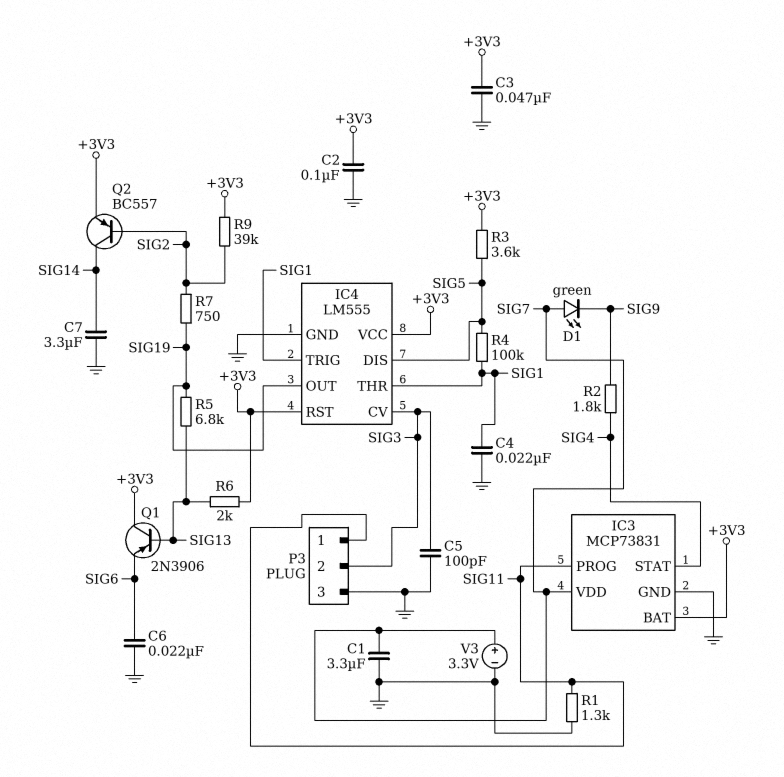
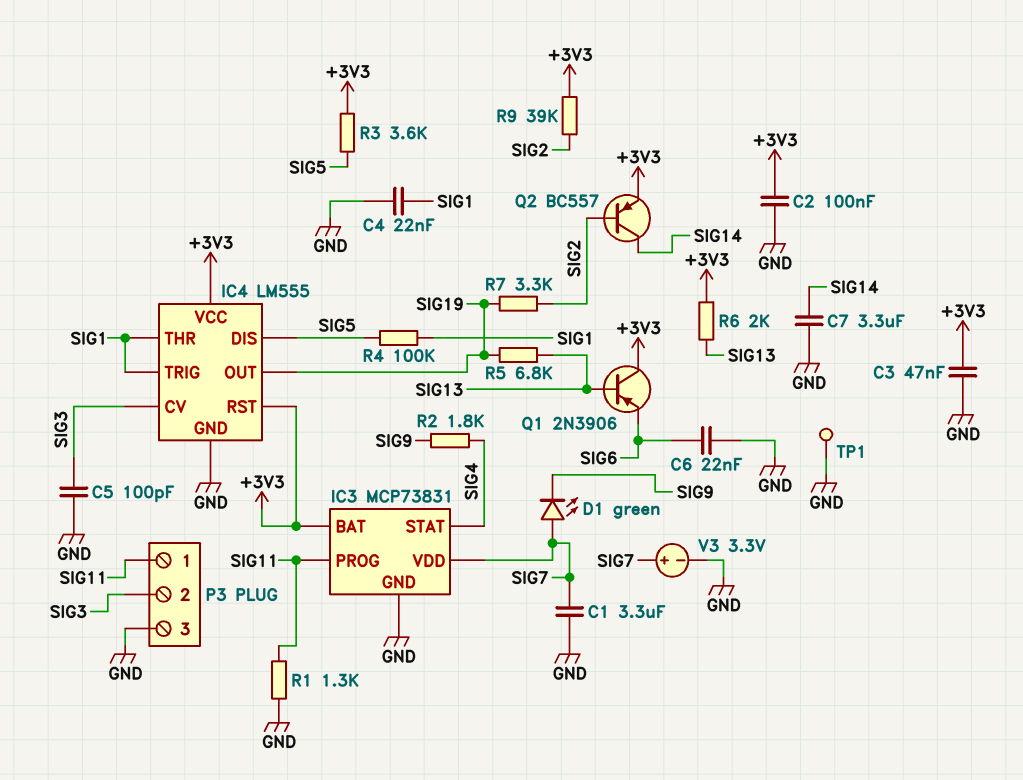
R7: 750 (SIG2, SIG19) -> 3.3k (SIG2, SIG19)
TP1: none -> test point (GND)

